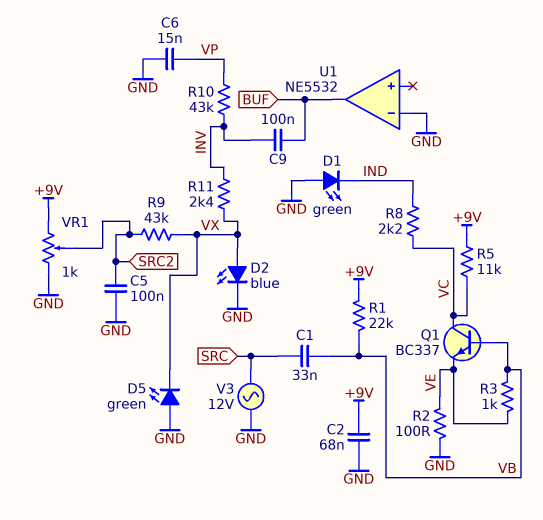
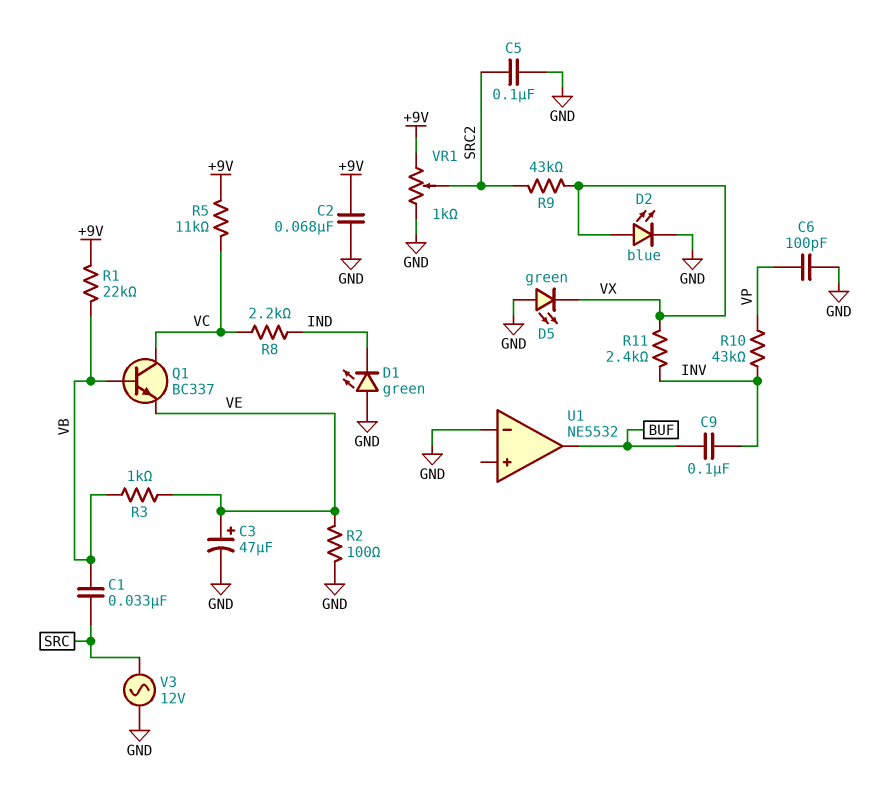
C3: none -> 47uF (plus VE, minus GND)
C6: 15nF (GND, VP) -> 100pF (GND, VP)

